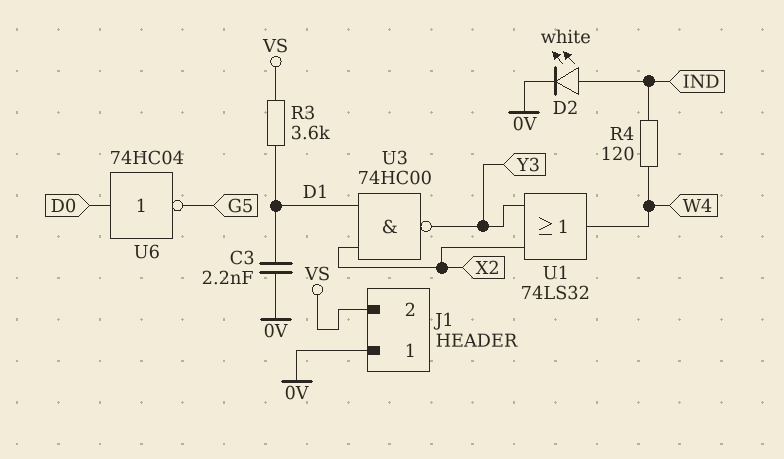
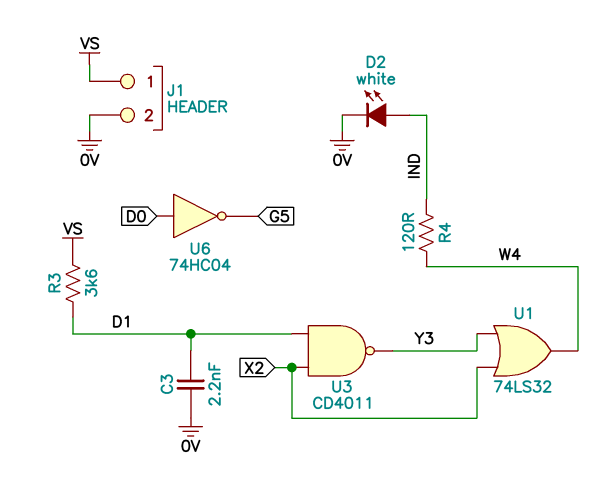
J1 pin 1: 0V -> VS
J1 pin 2: VS -> 0V
U3: NAND 74HC00 (in D1, in X2, out Y3) -> NAND CD4011 (in D1, in X2, out Y3)

